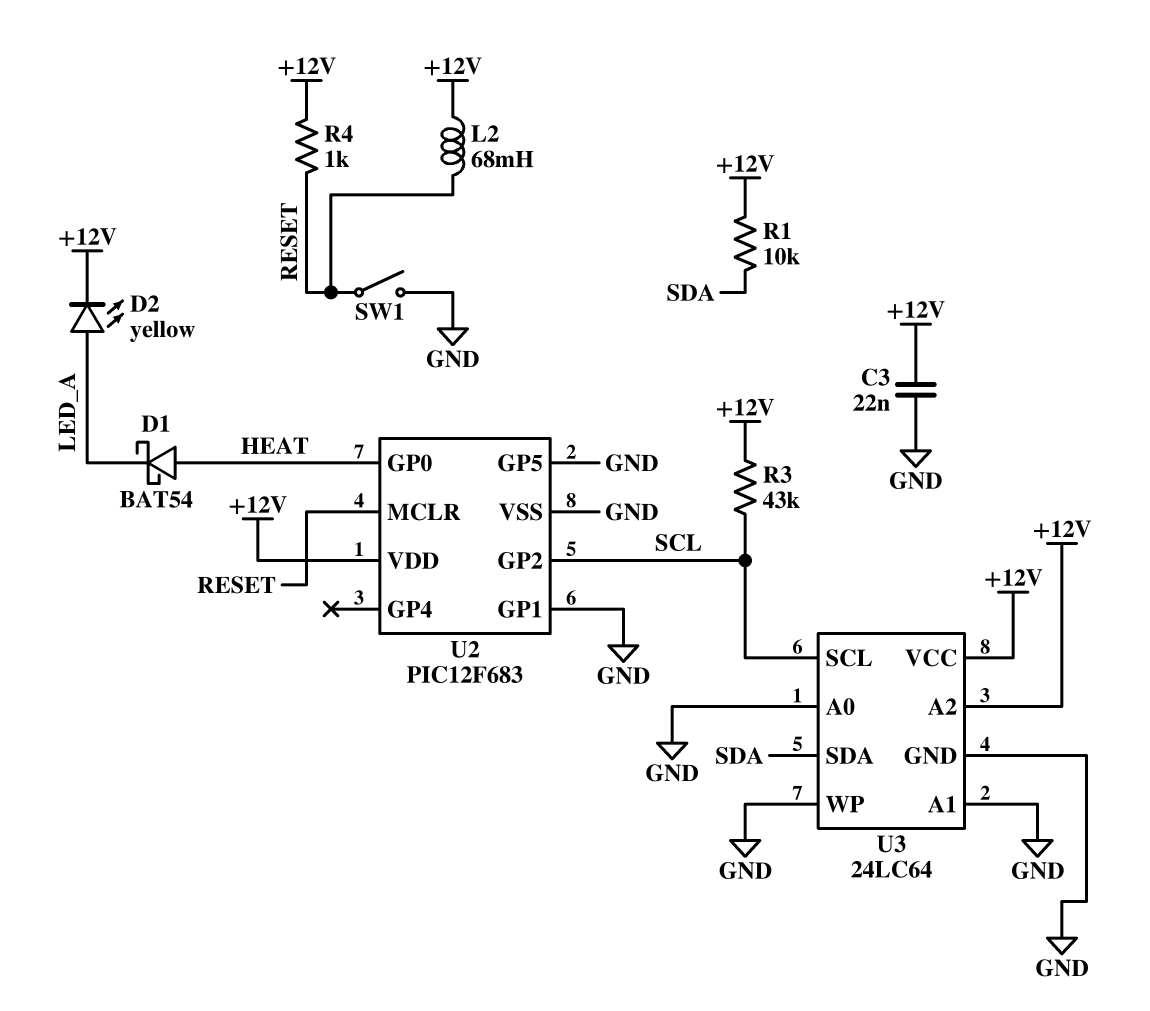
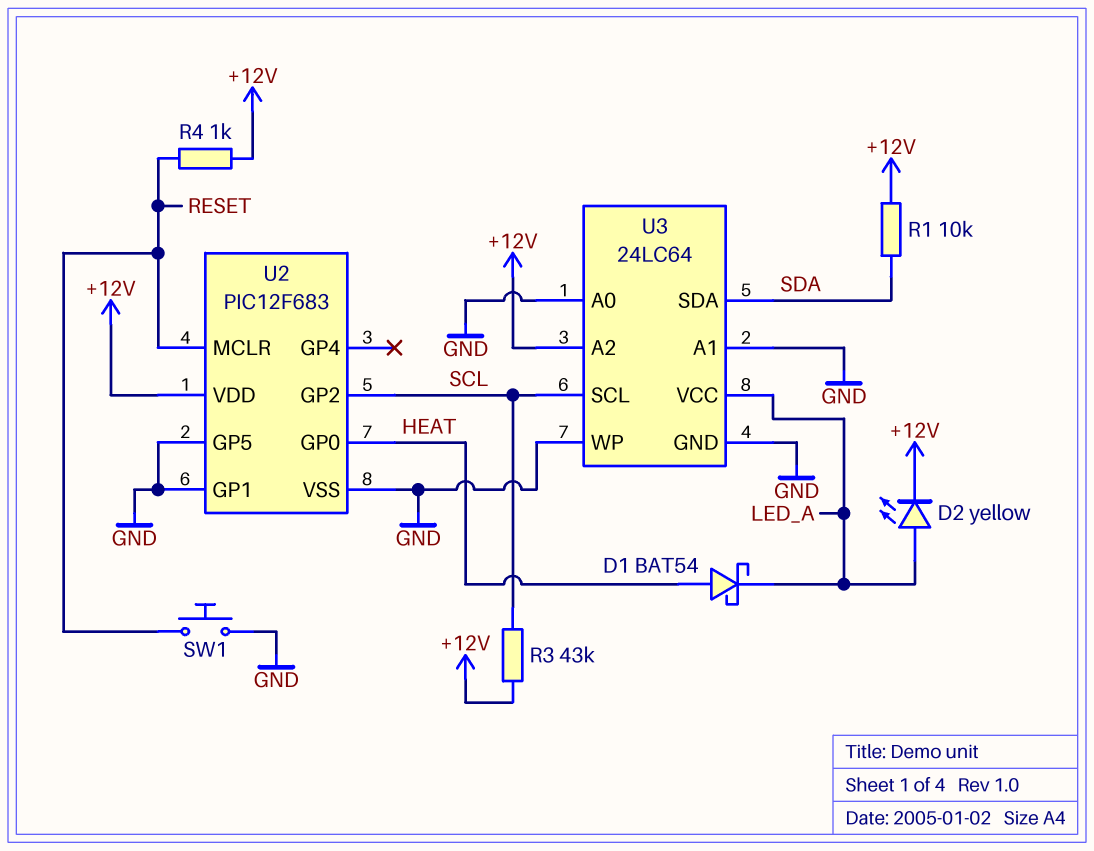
C3: 22nF (+12V, GND) -> none
L2: 68mH (+12V, RESET) -> none
SW1: switch (GND, RESET) -> button (GND, RESET)
U3 pin VCC: +12V -> LED_A

